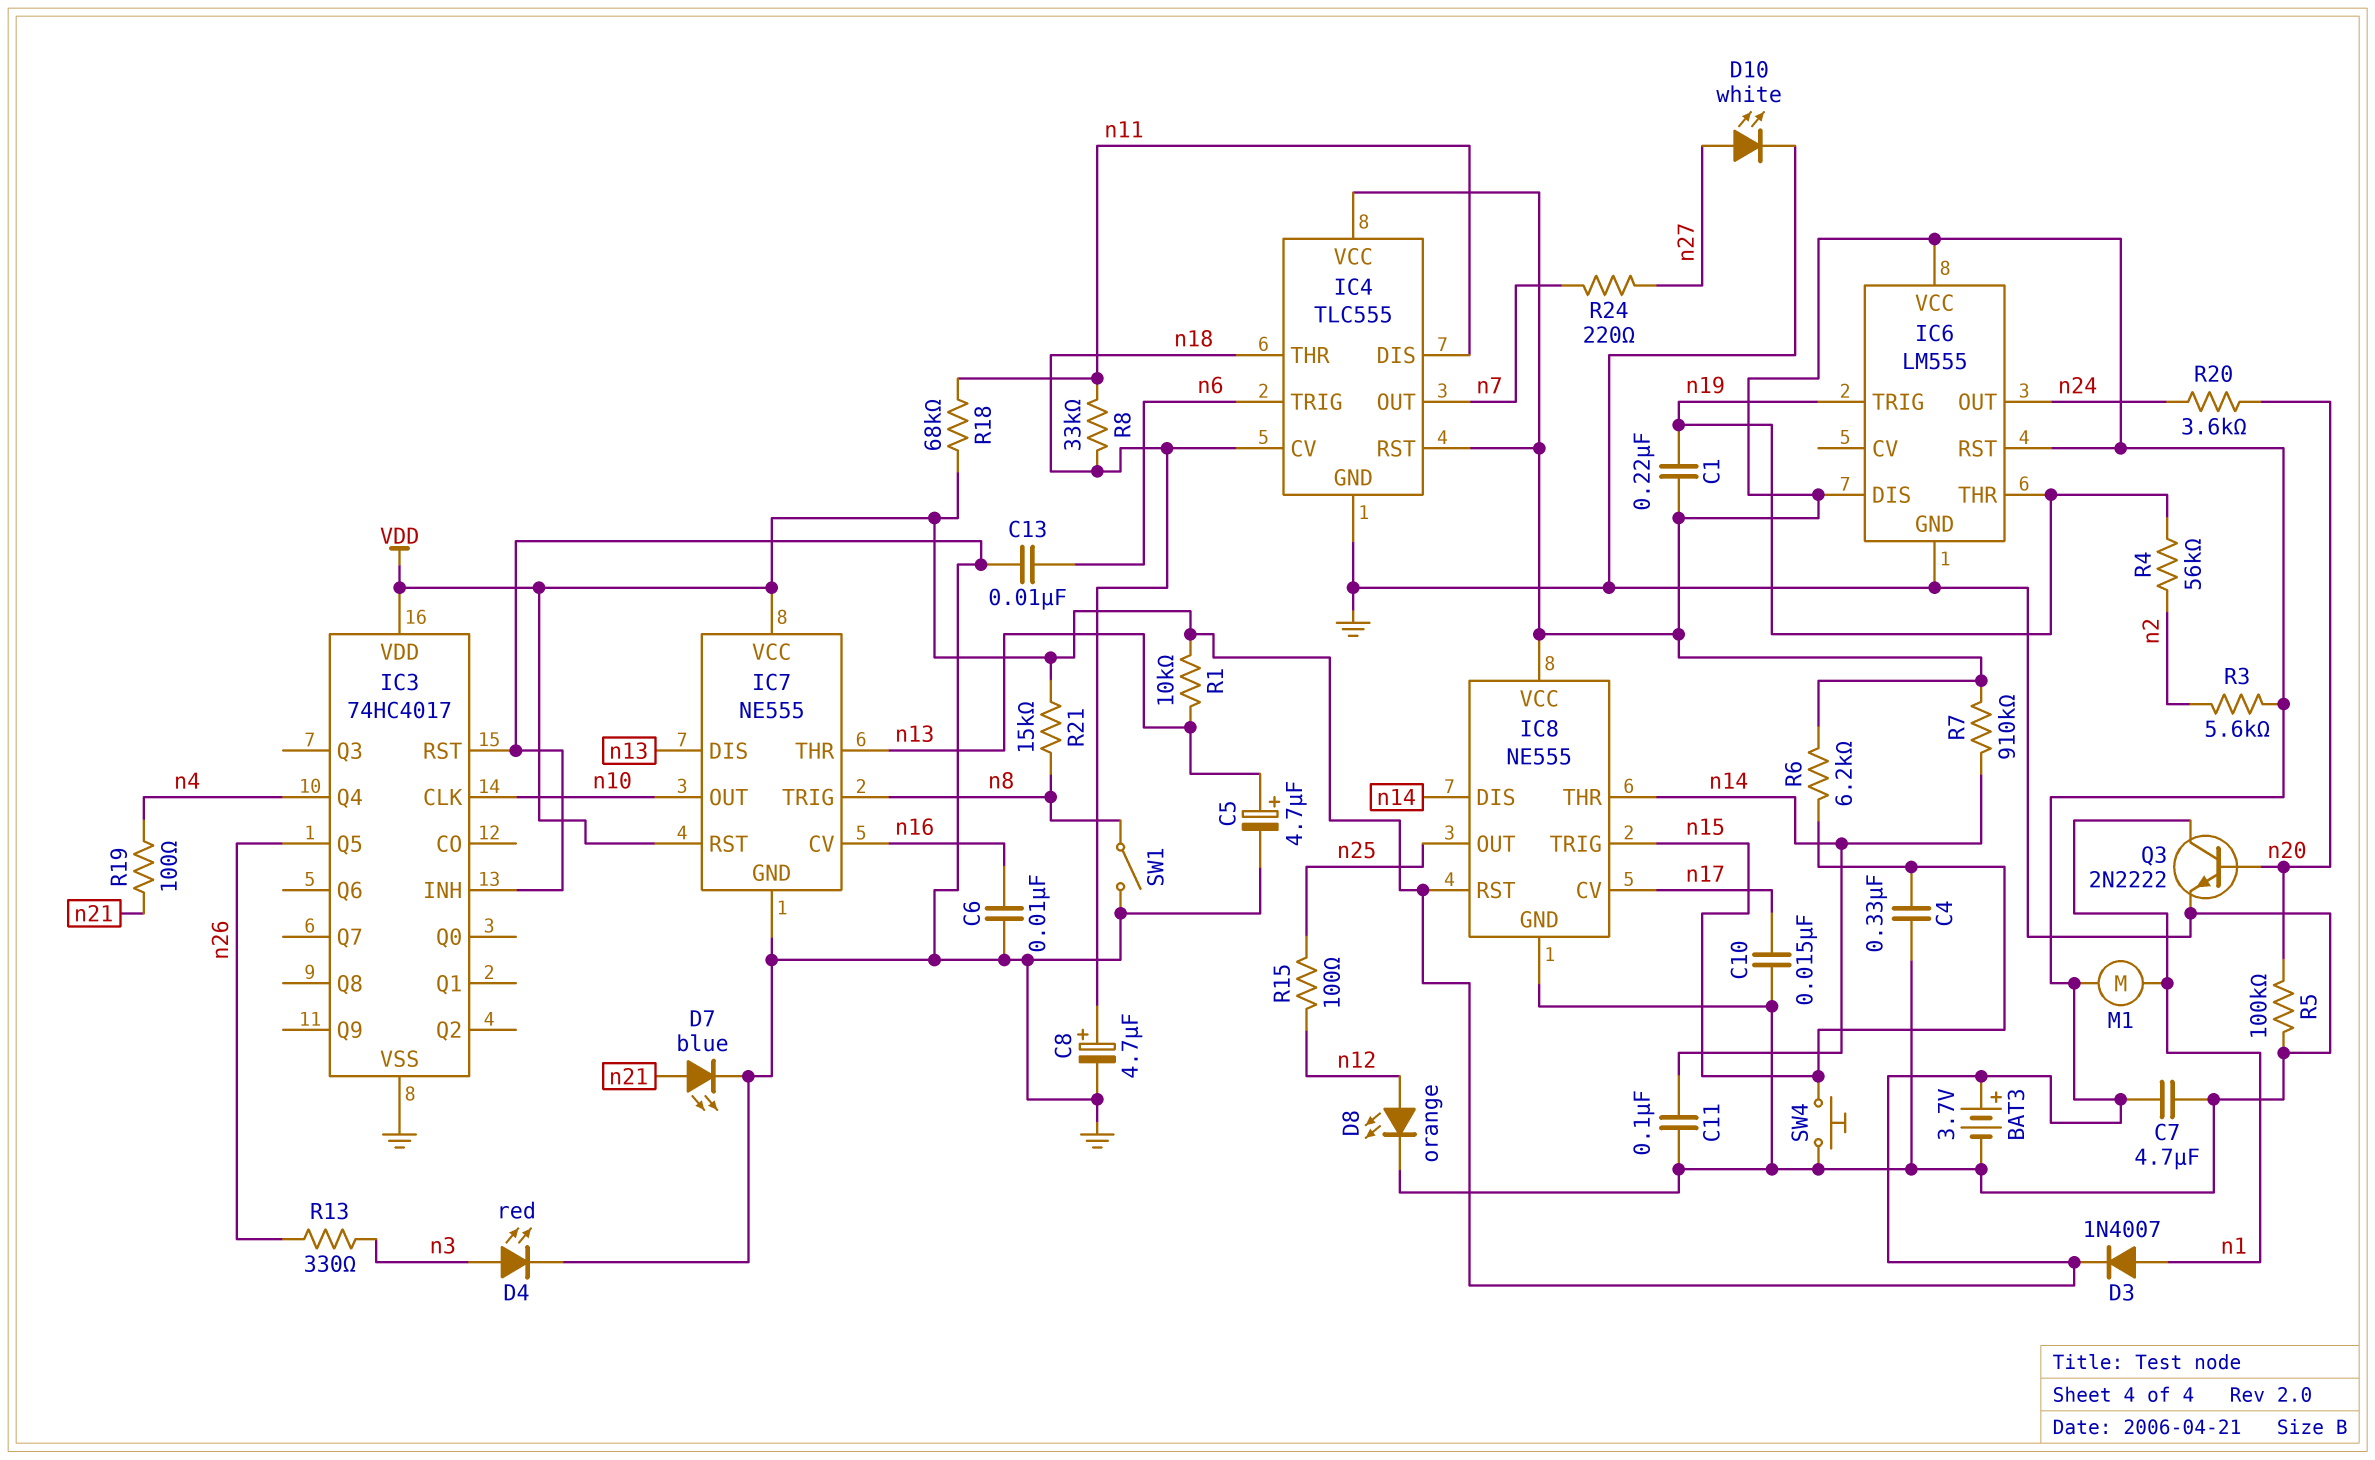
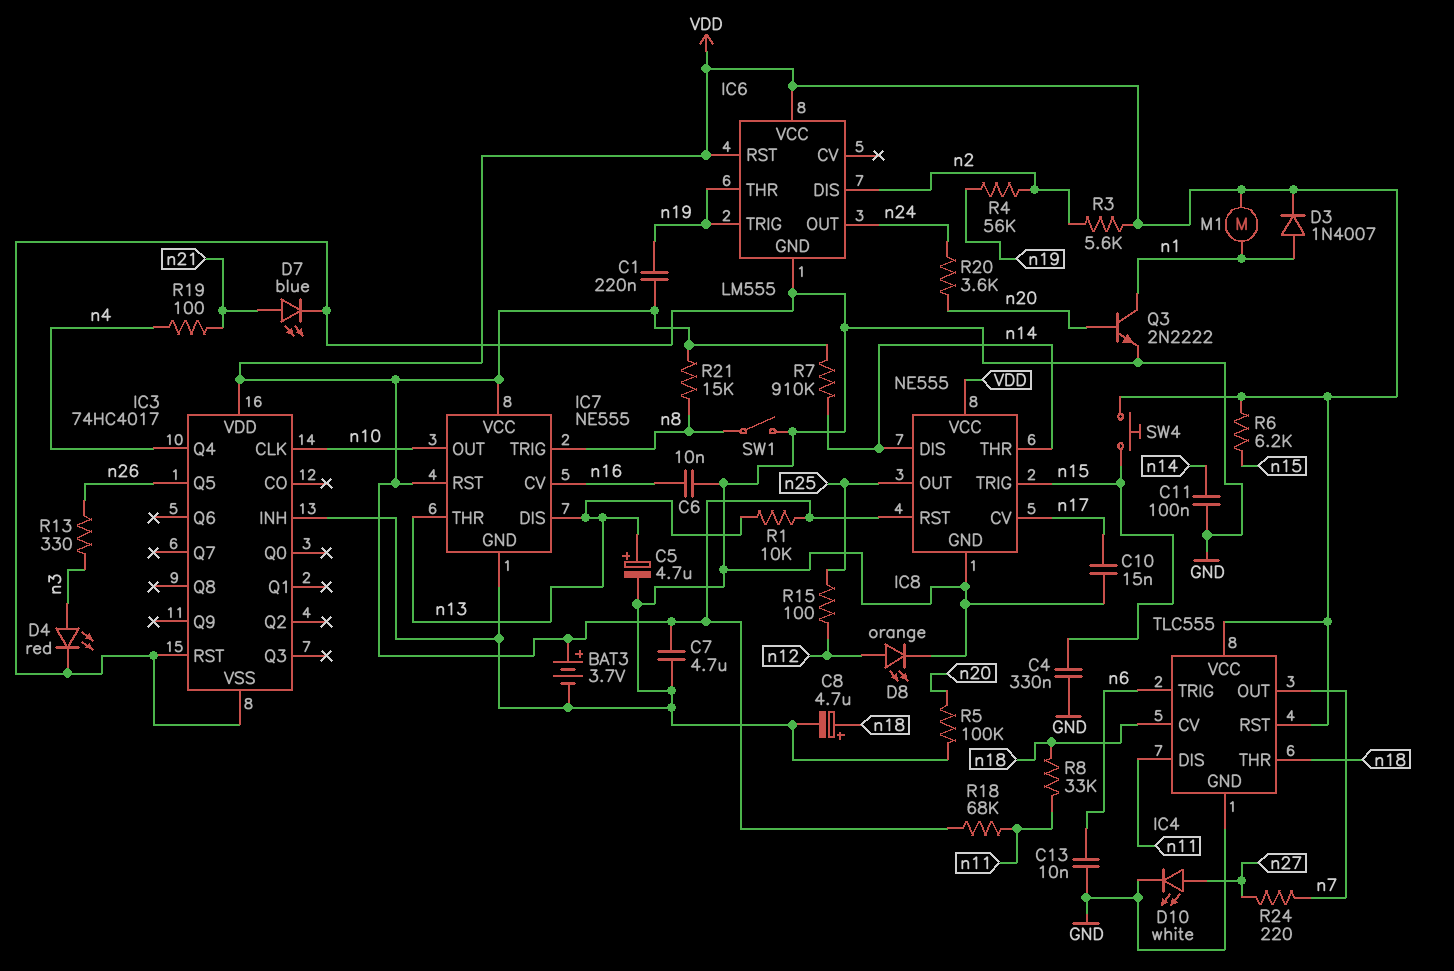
IC6 pin DIS: VDD -> n2
SW4: button (GND, n15) -> button (VDD, n15)

